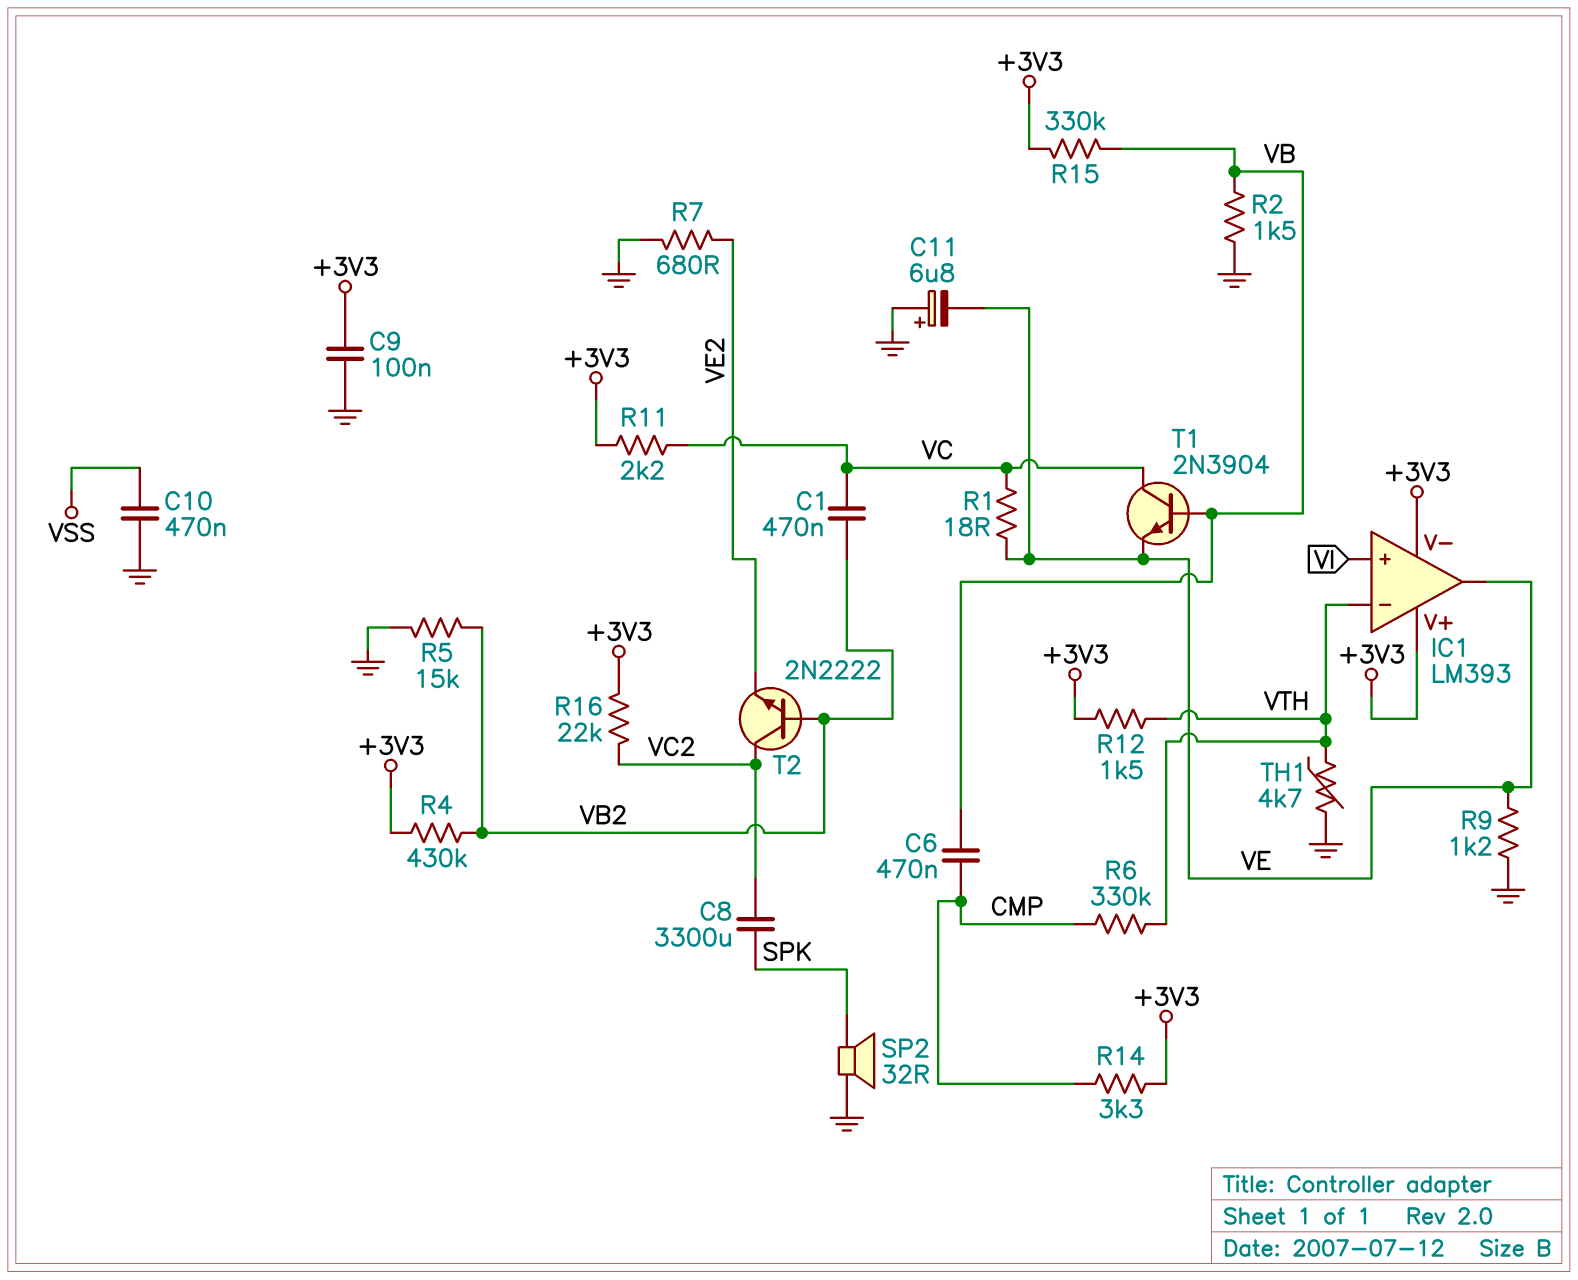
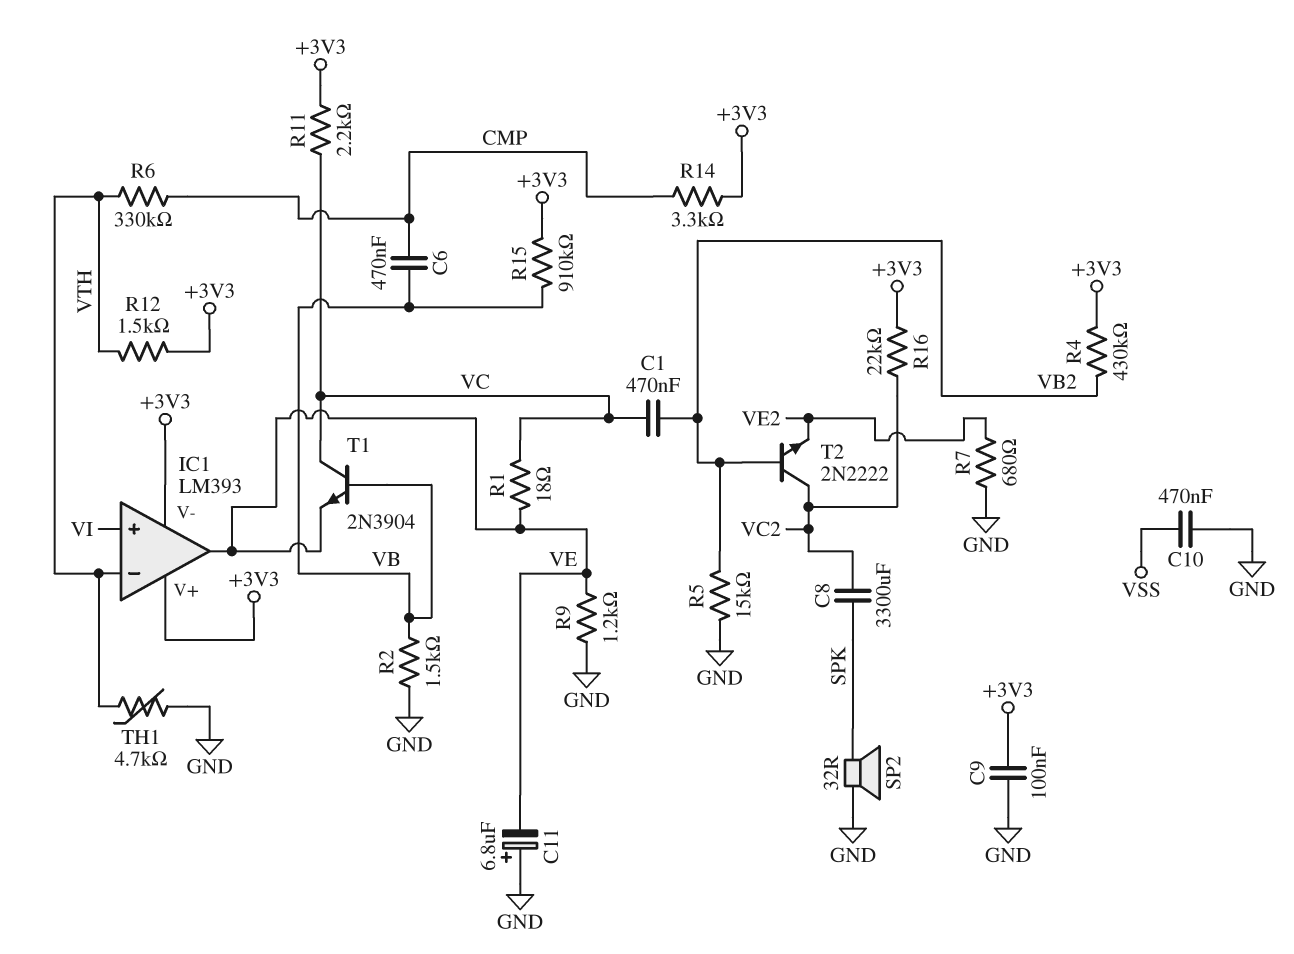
R15: 330k (+3V3, VB) -> 910k (+3V3, VB)

